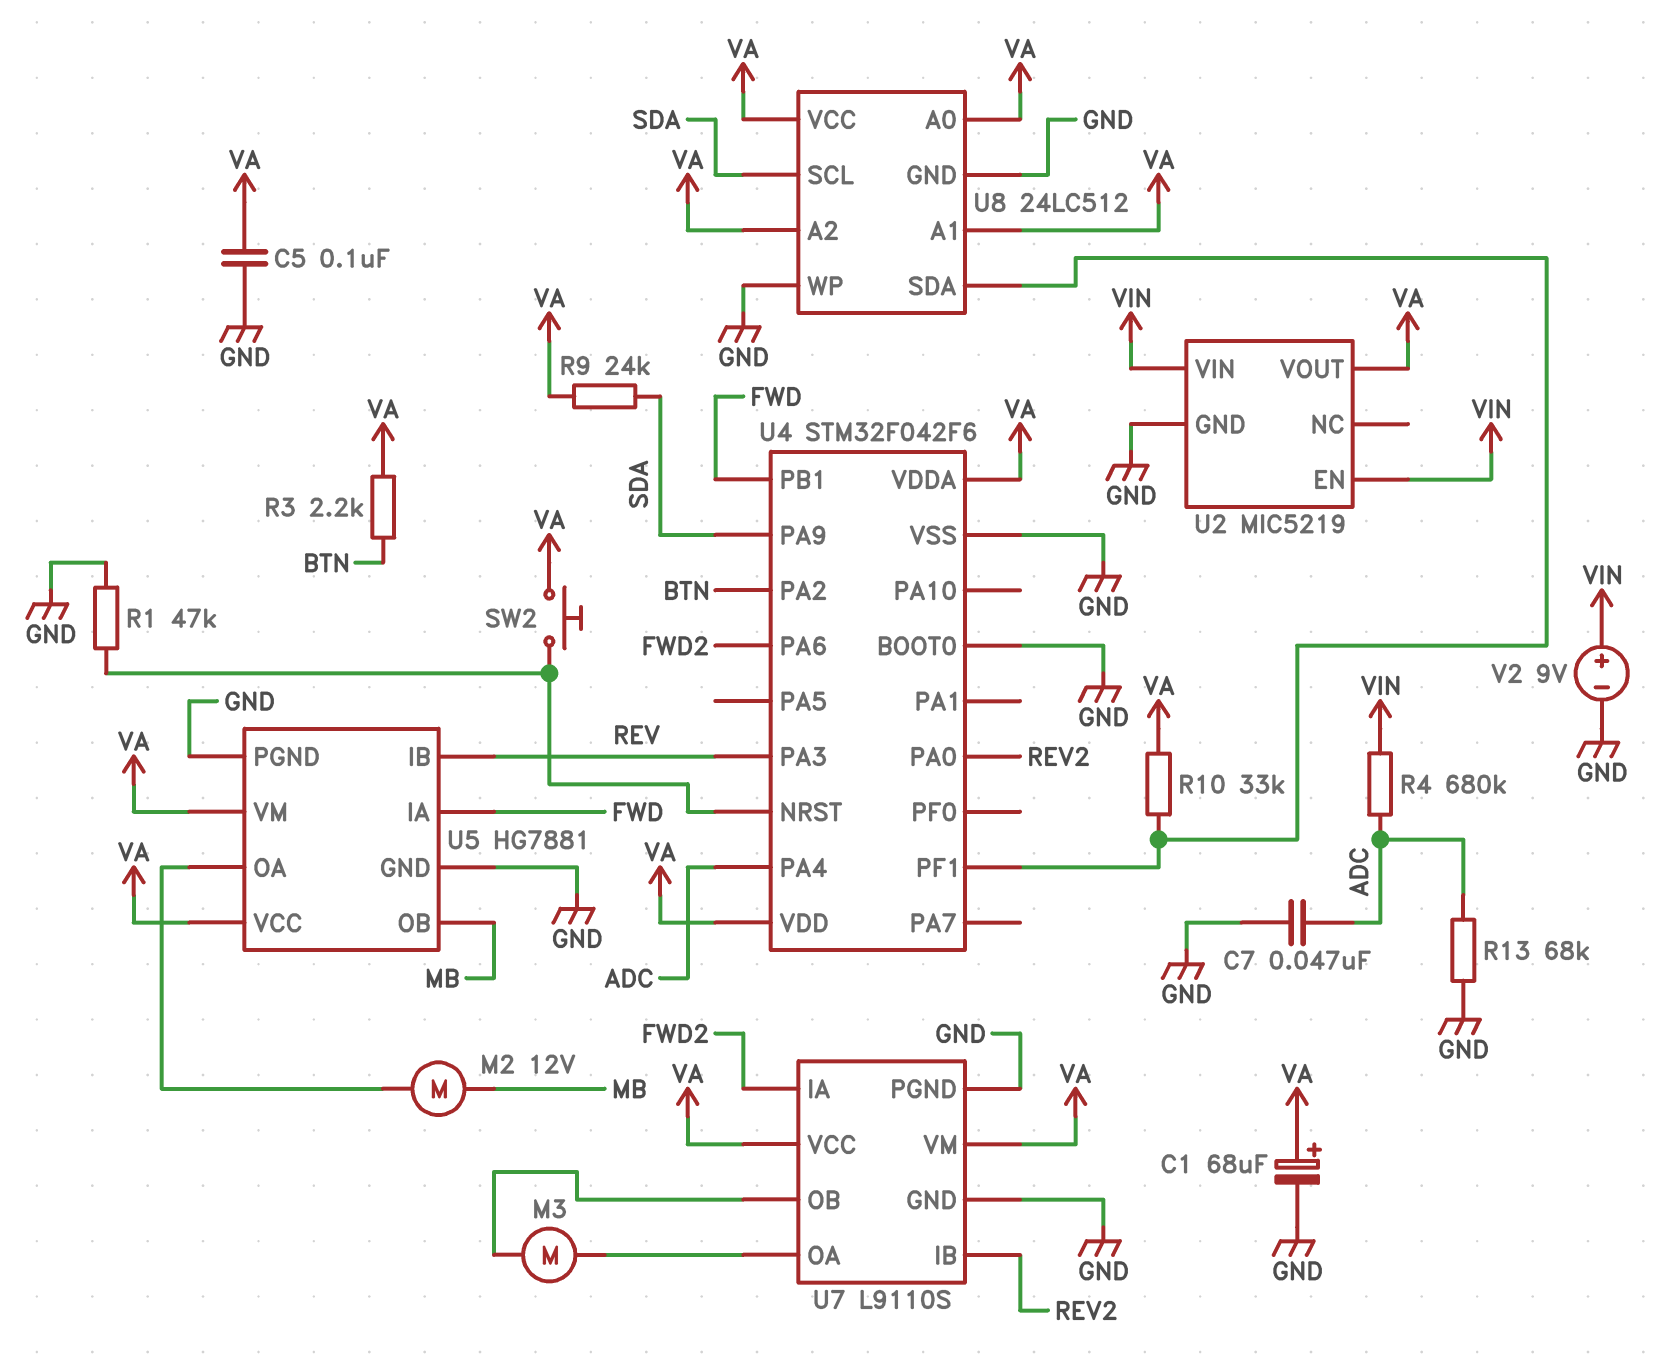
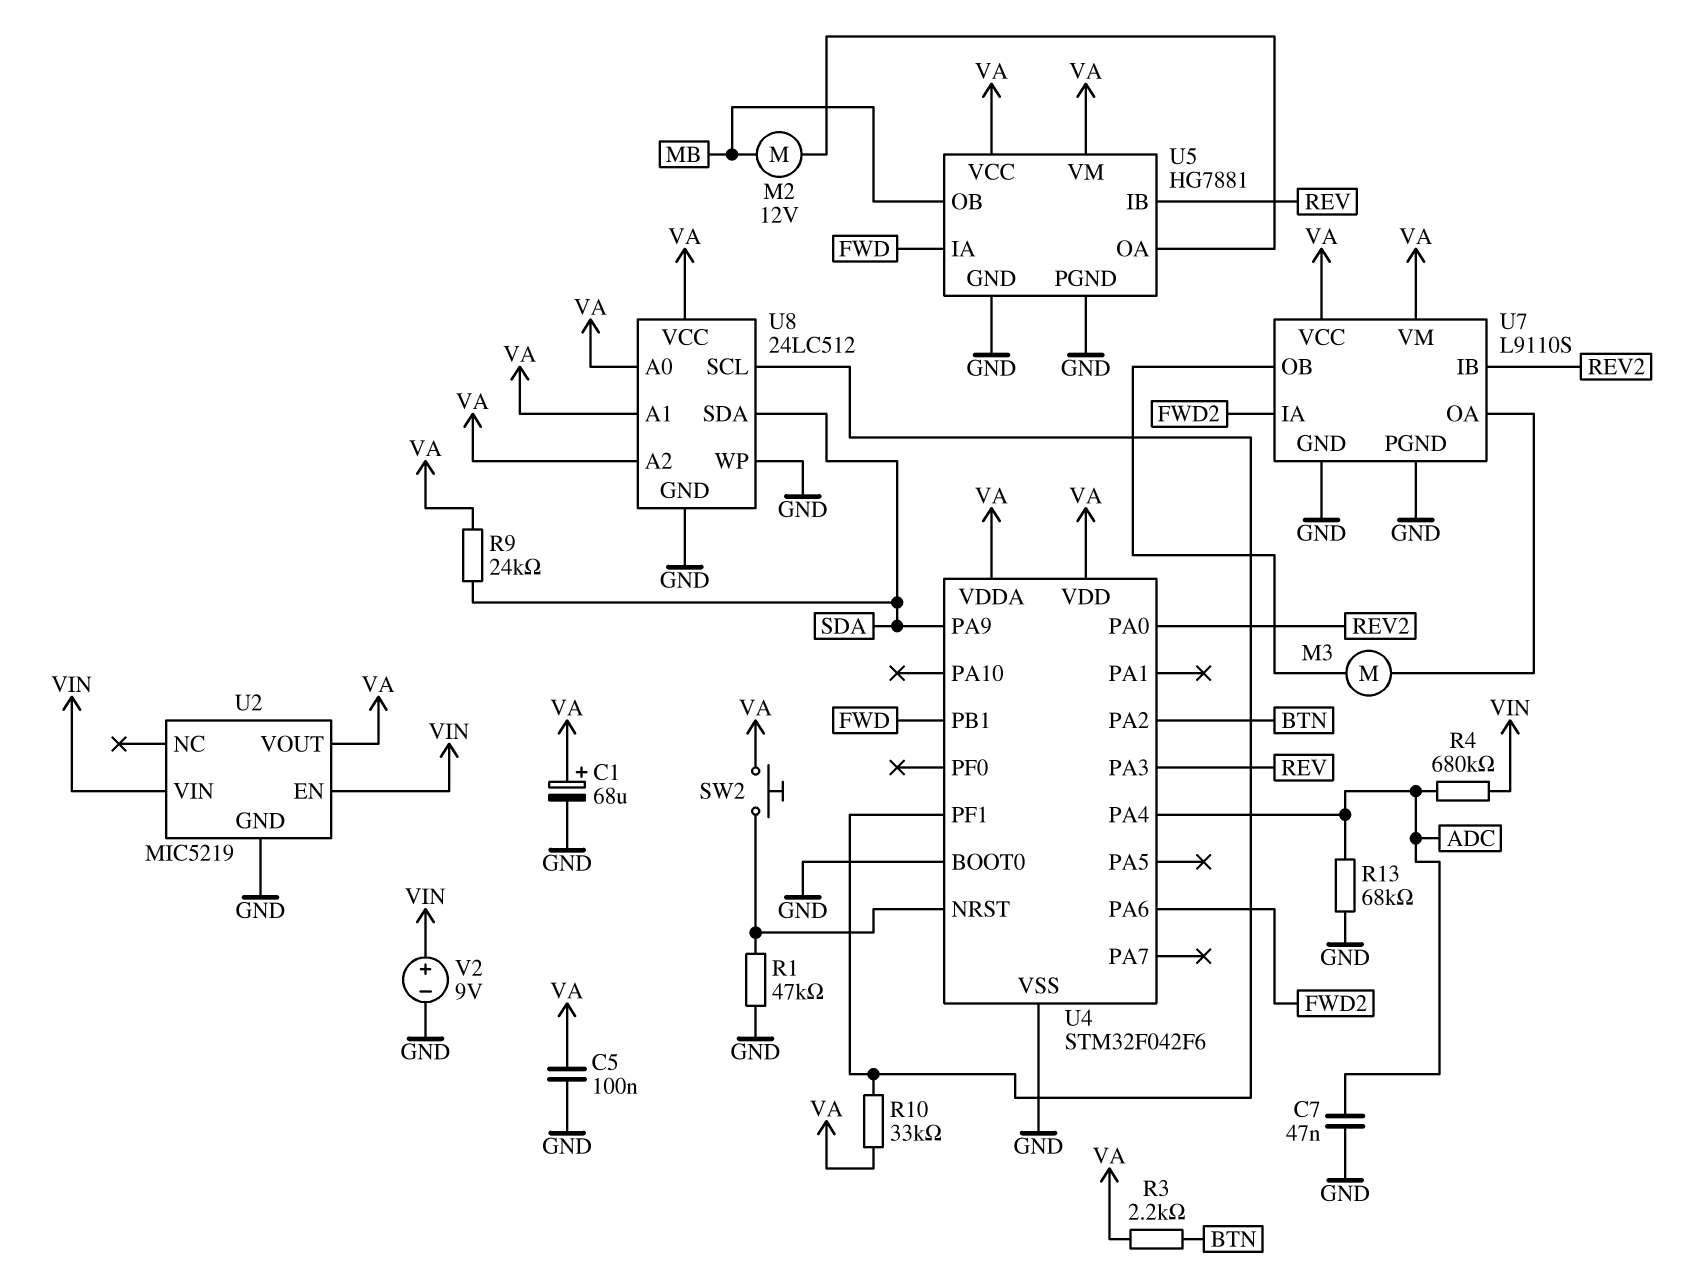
U8 pin SCL: SDA -> U4/PF1
U8 pin SDA: U4/PF1 -> SDA

